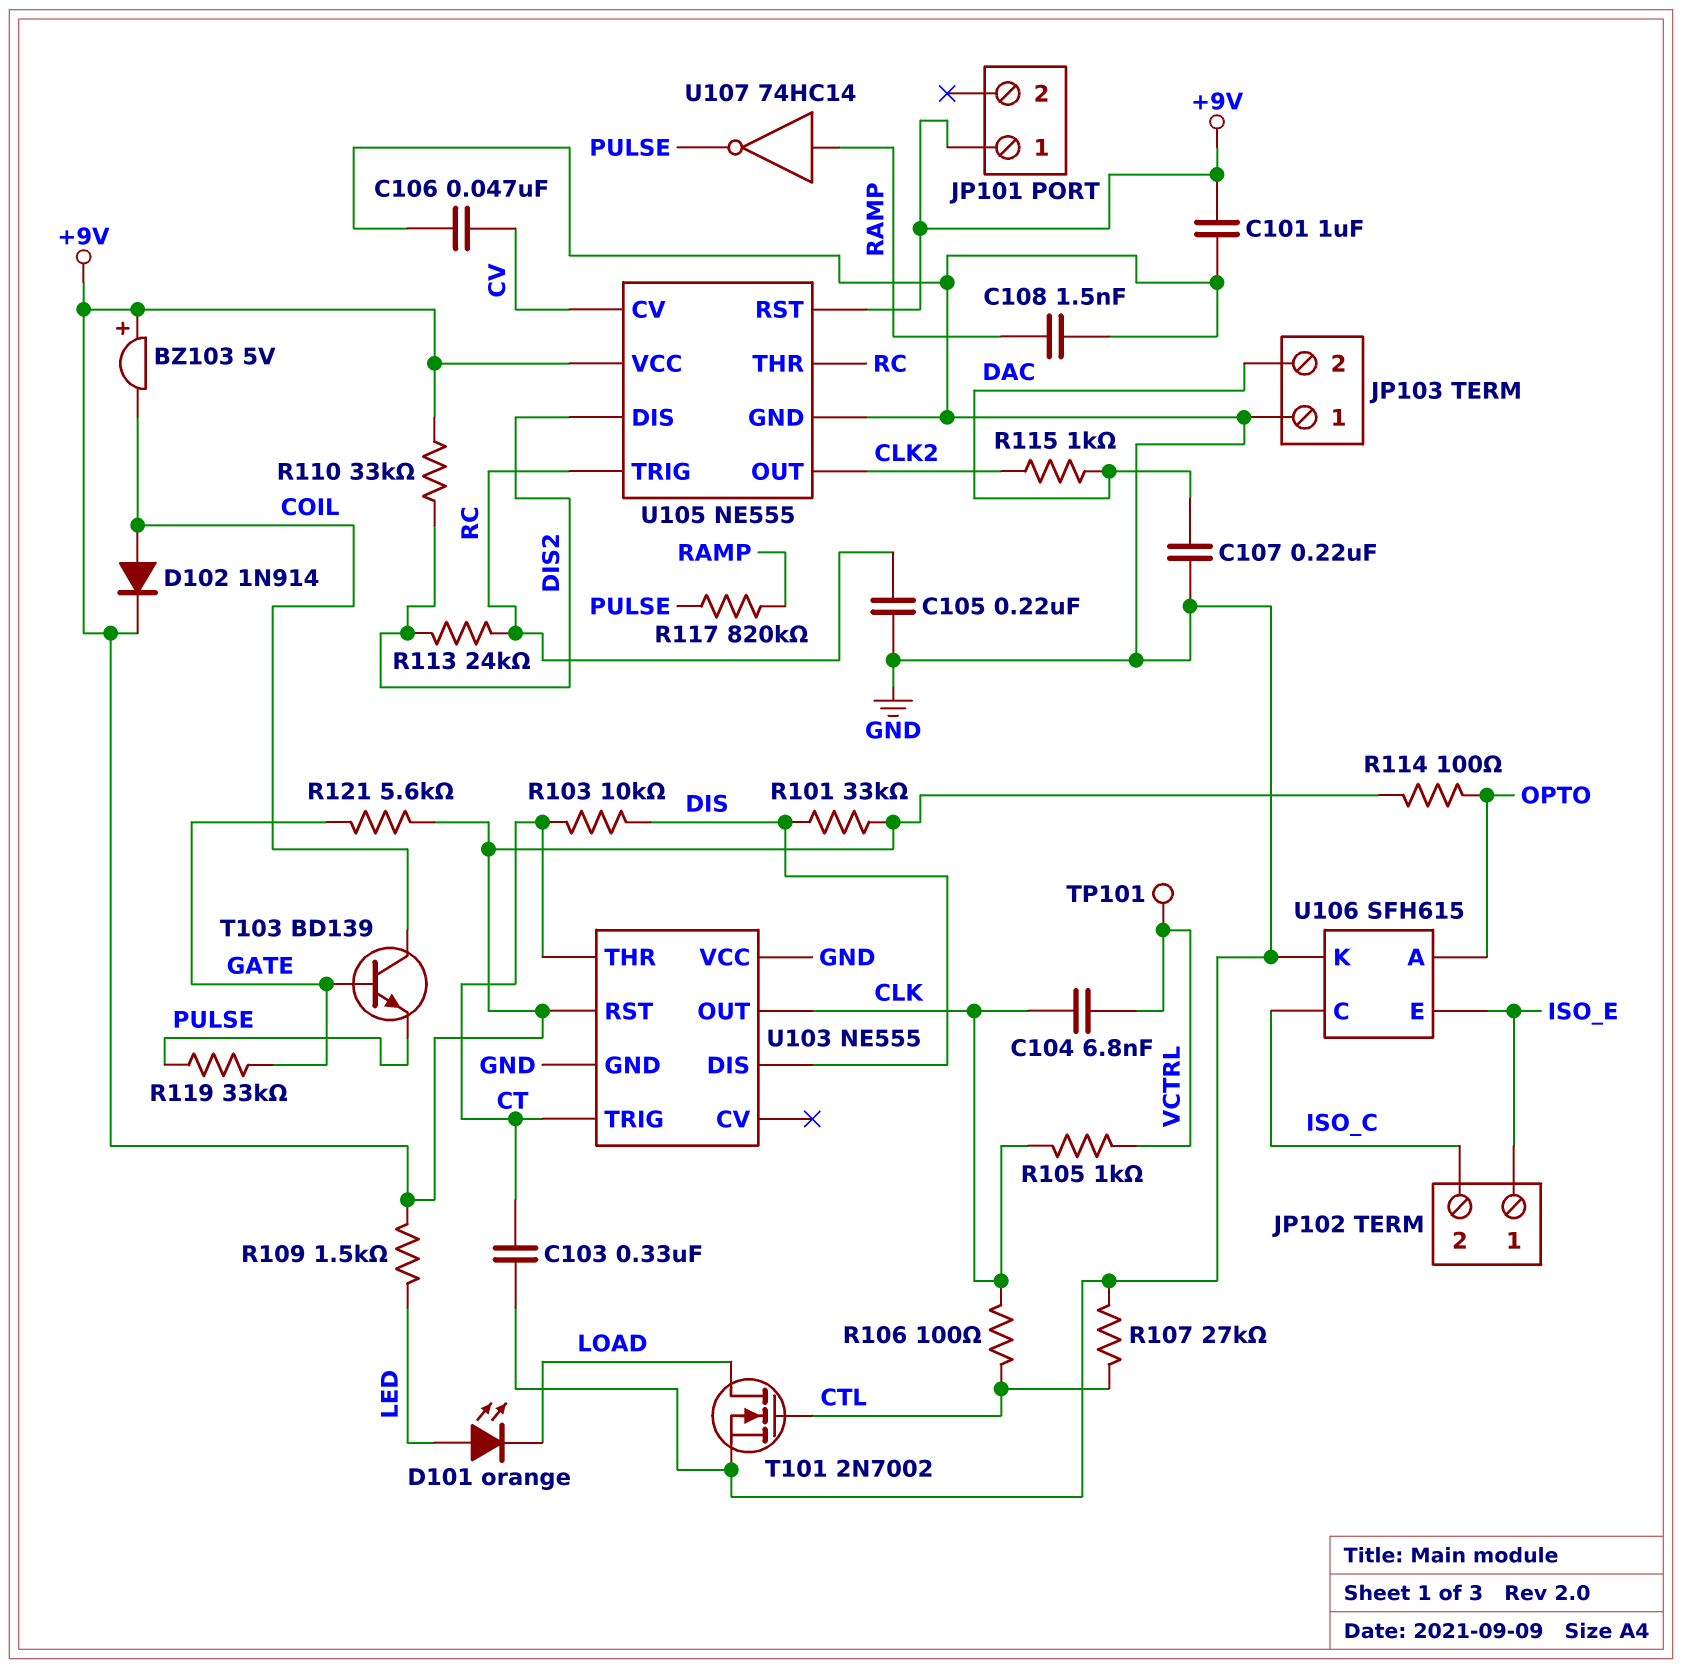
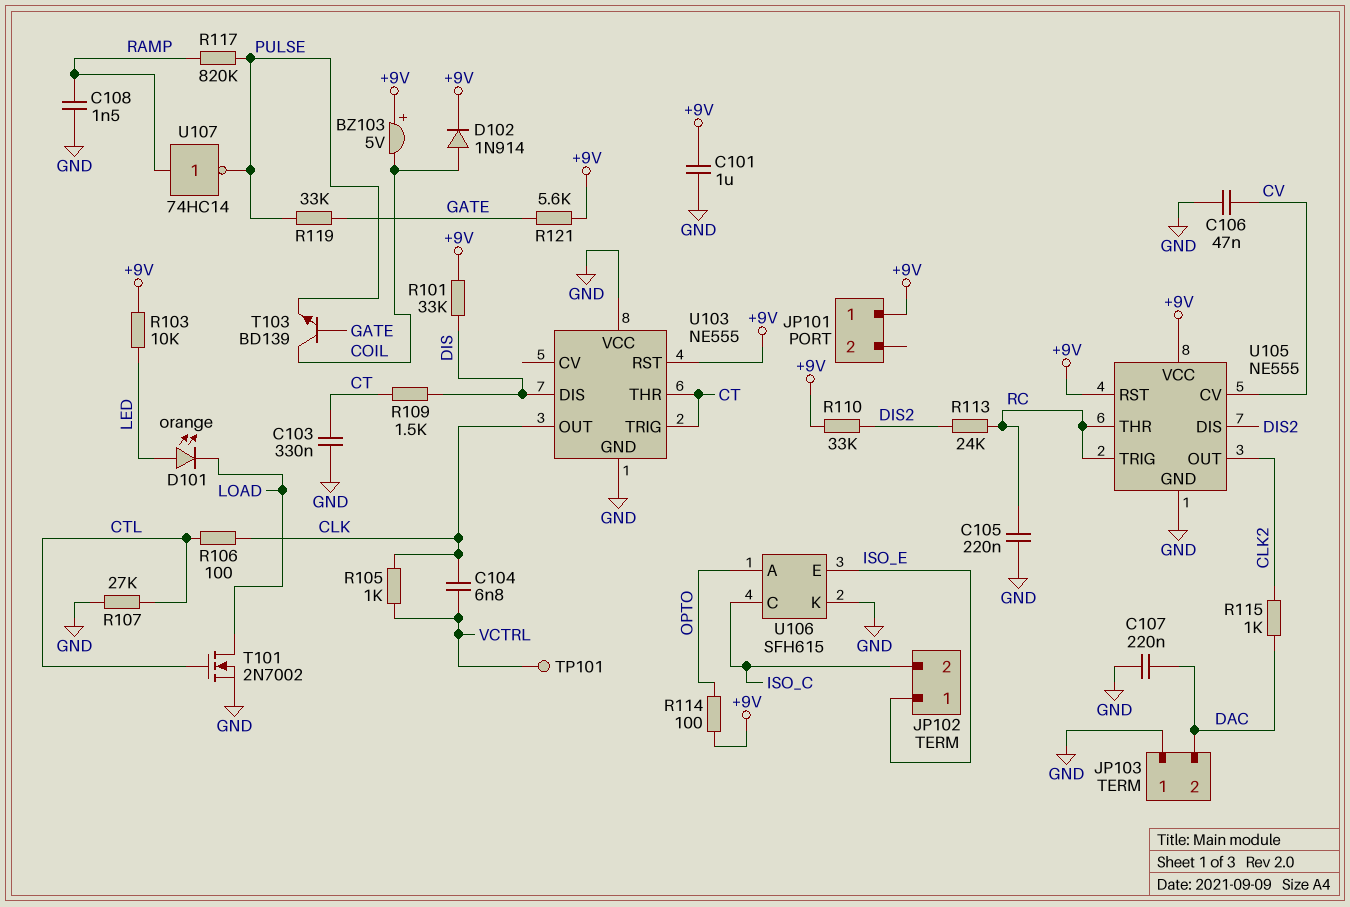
R103: 10k (CT, DIS) -> 10k (+9V, LED)
R109: 1.5k (+9V, LED) -> 1.5k (CT, DIS)

